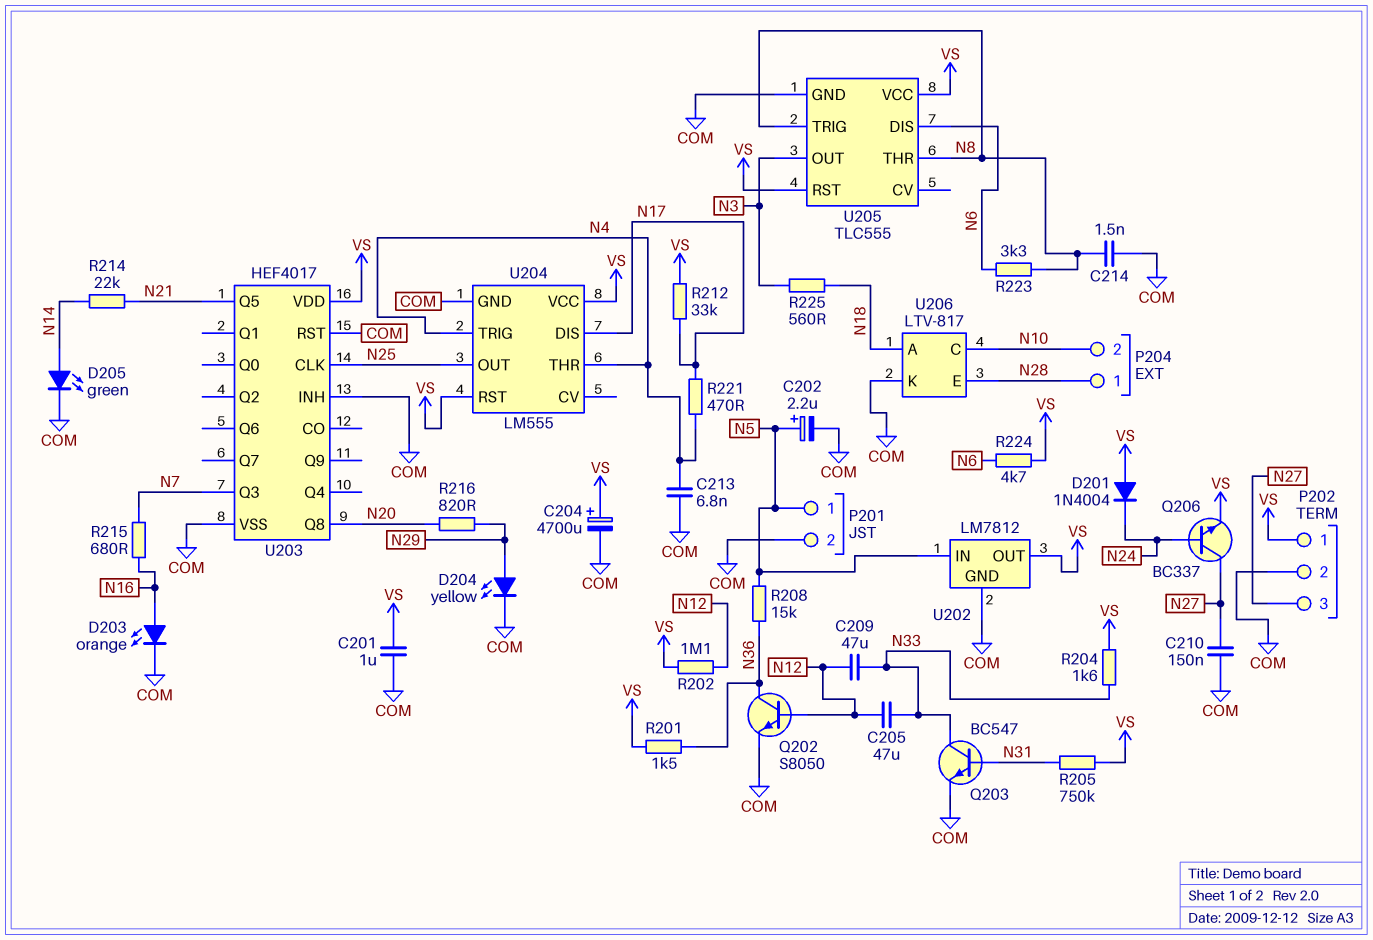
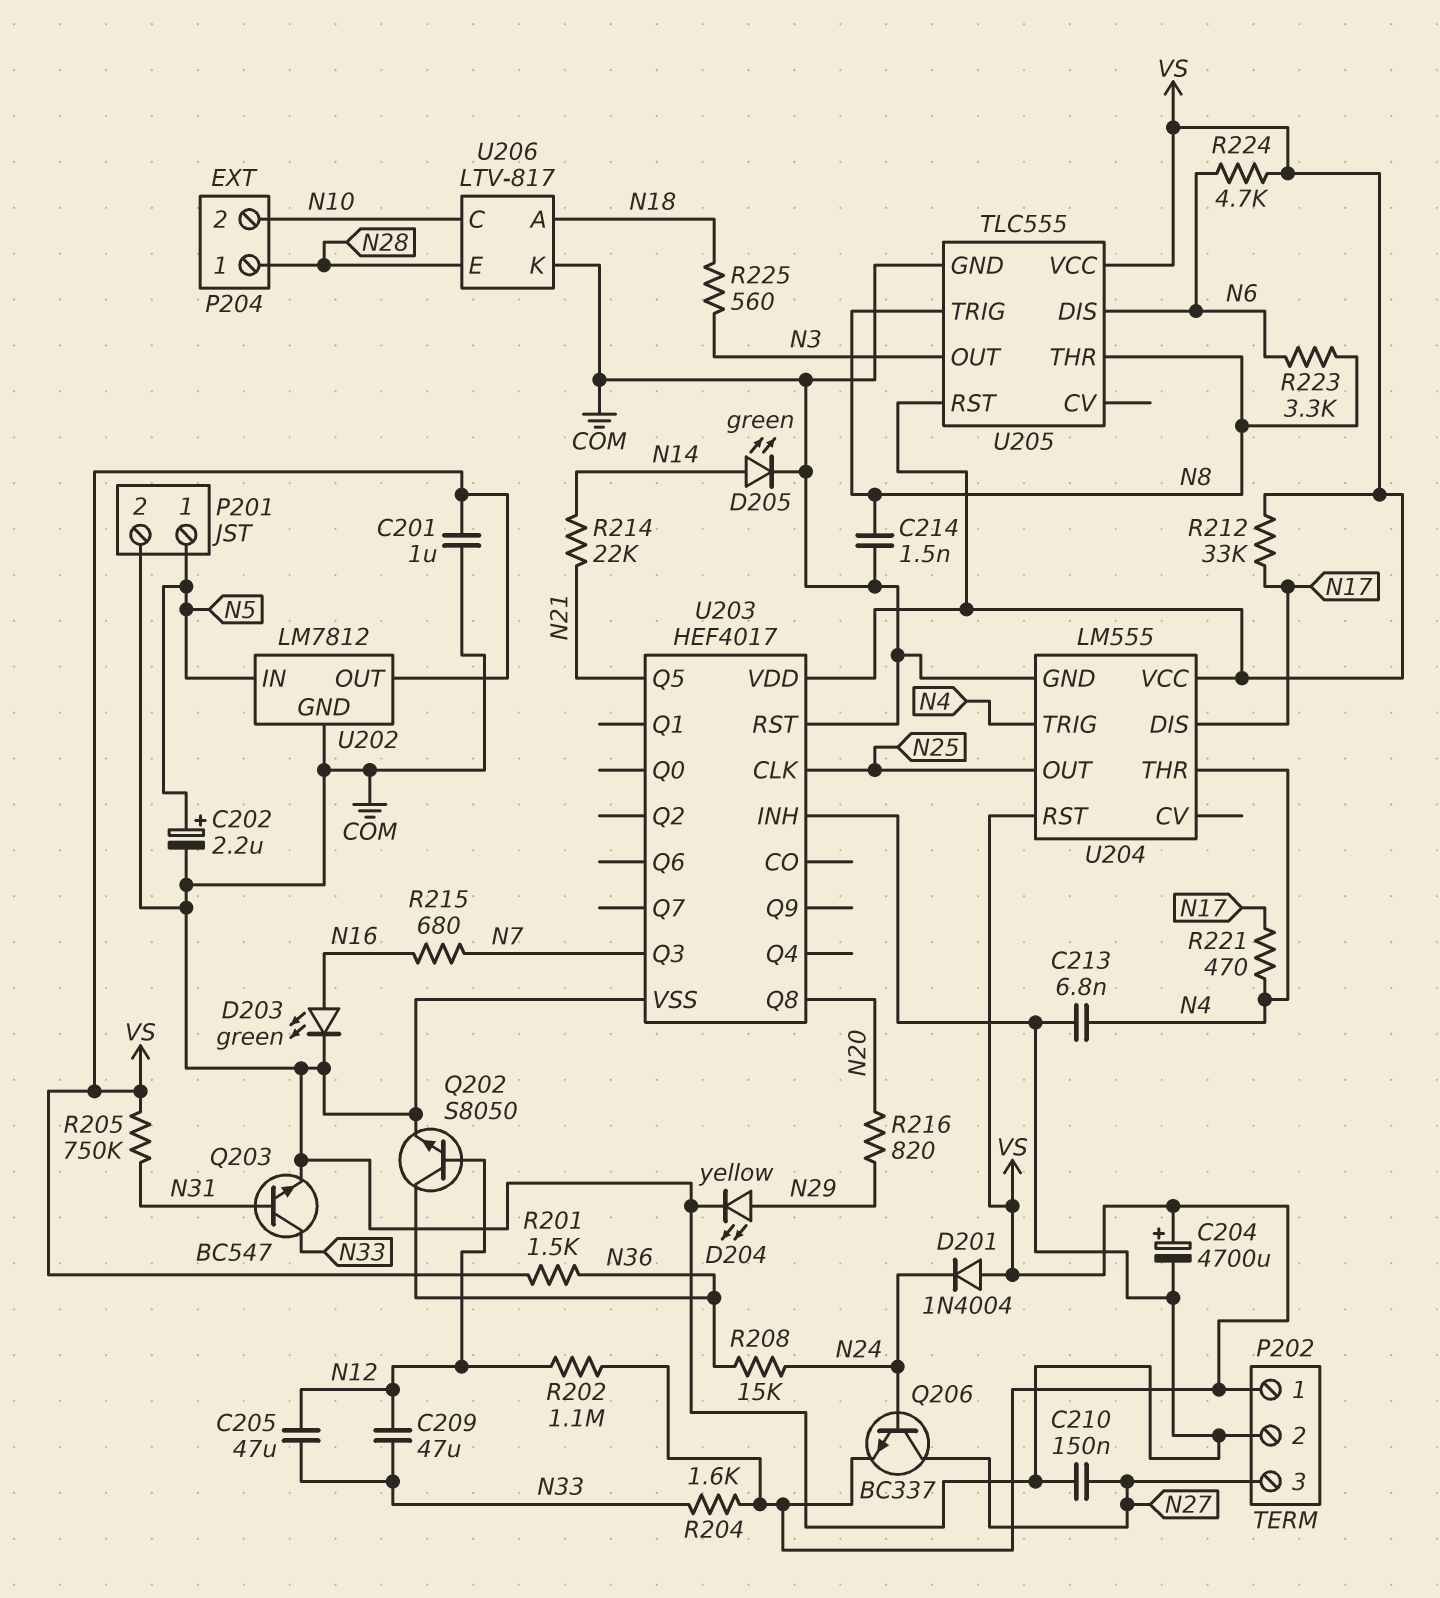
D203: LED orange (A N16, K COM) -> LED green (A N16, K COM)
R208: 15k (N5, N36) -> 15k (N24, N36)

